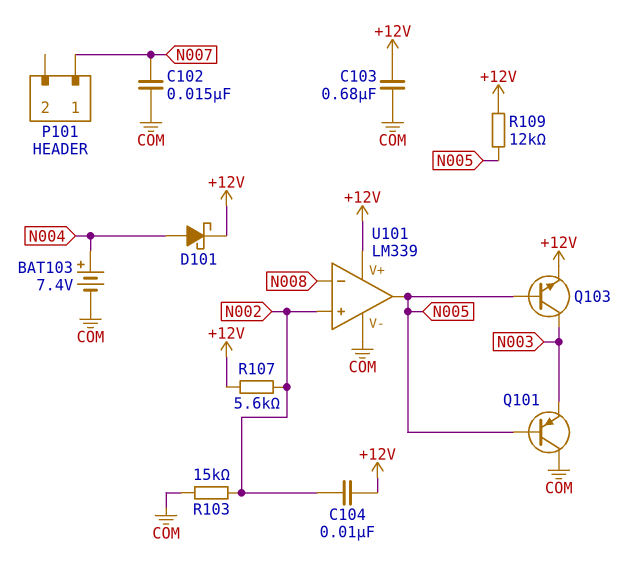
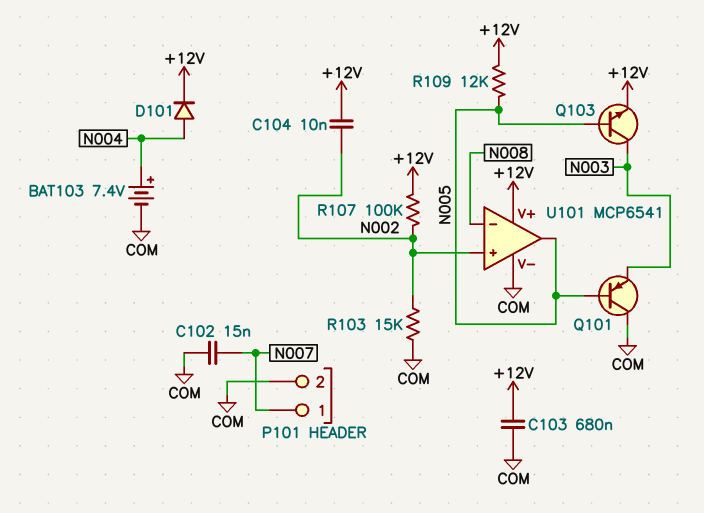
D101: schottky (A N004, K +12V) -> diode (A N004, K +12V)
P101 pin 2: none -> COM
R107: 5.6k (+12V, N002) -> 100k (+12V, N002)
U101: LM339 -> MCP6541

